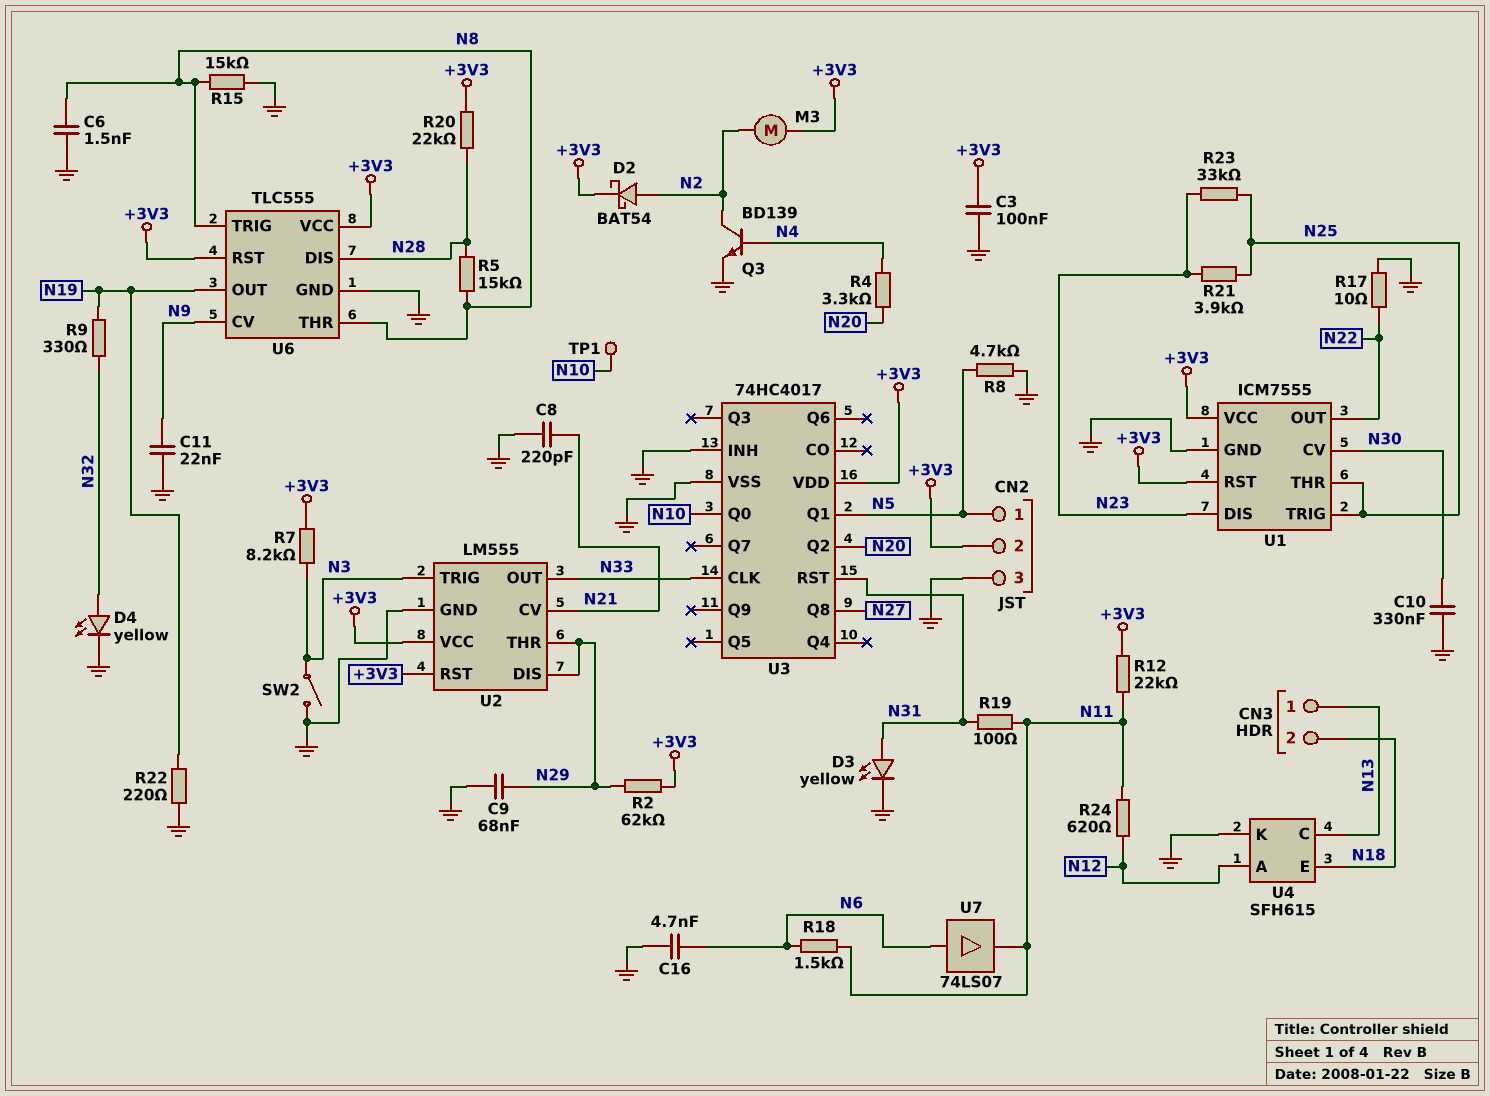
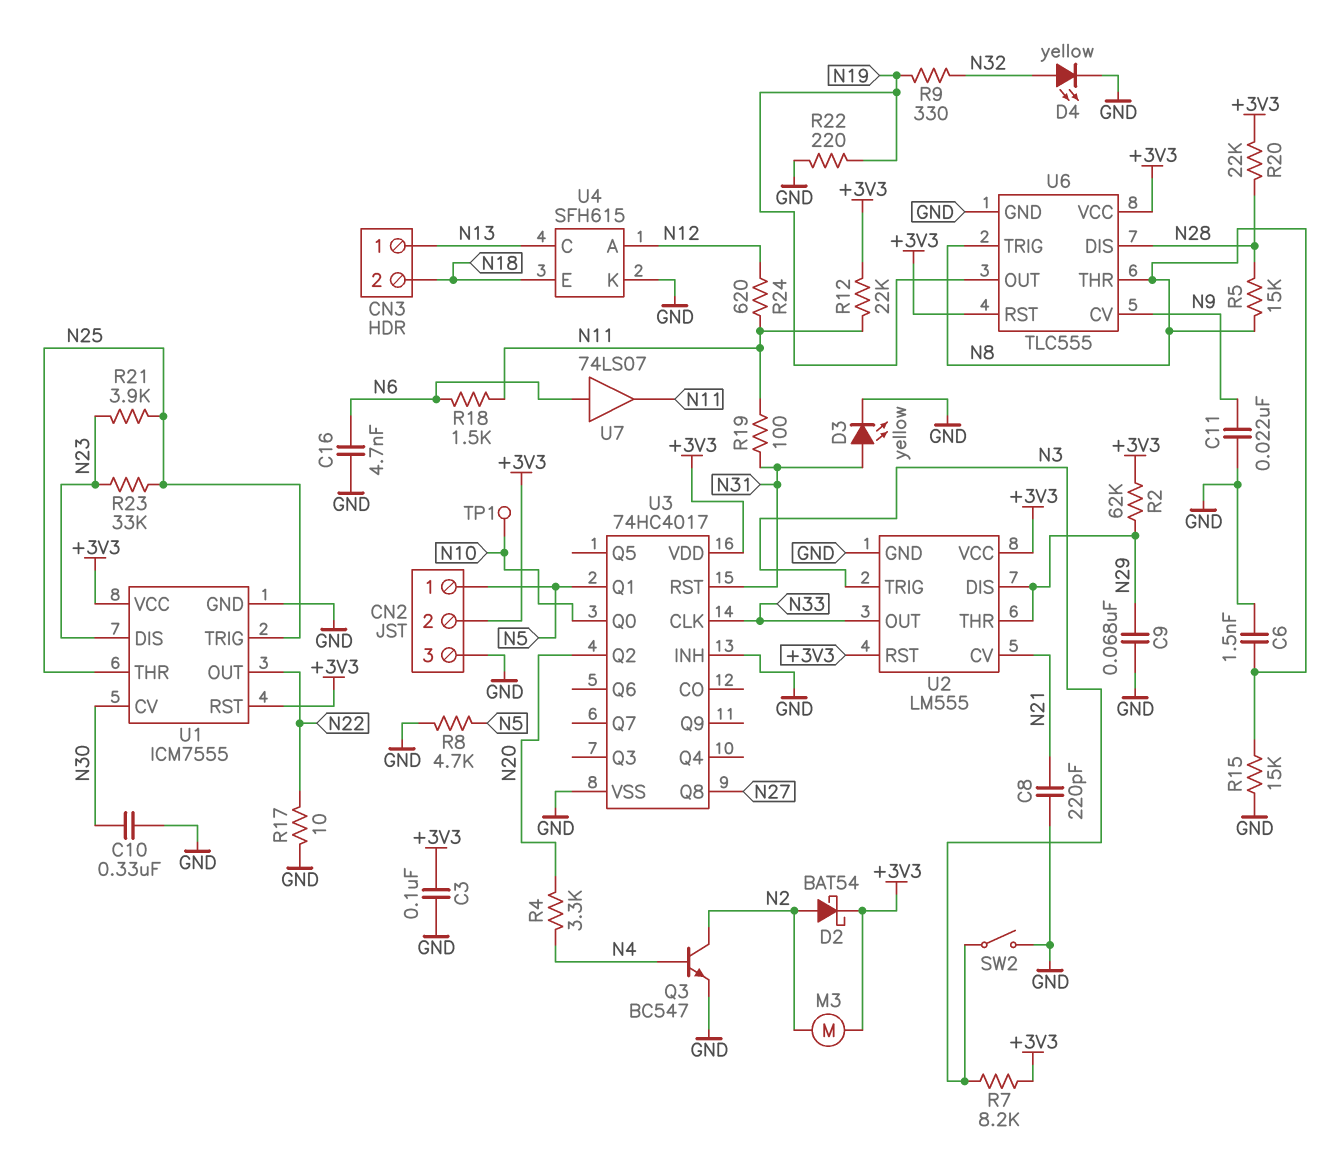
Q3: NPN BD139 (B N4, C N2, E GND) -> NPN BC547 (B N4, C N2, E GND)

